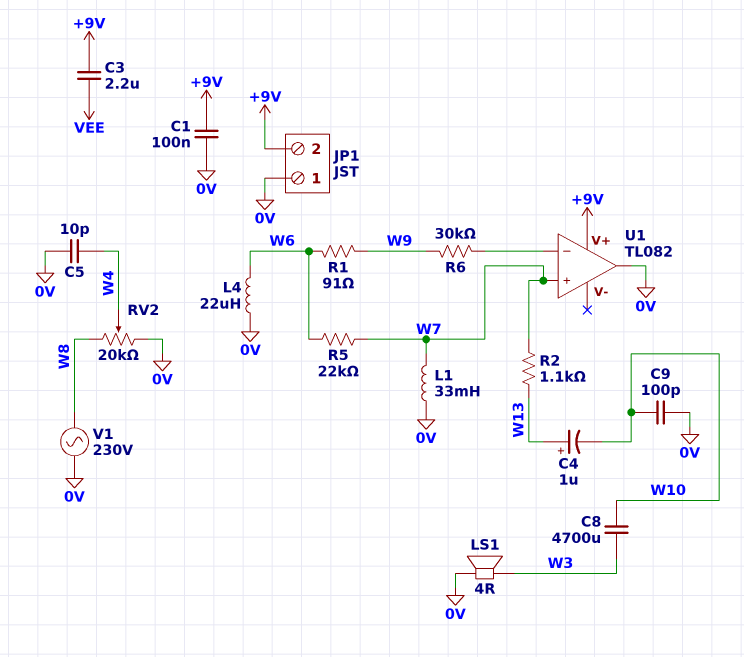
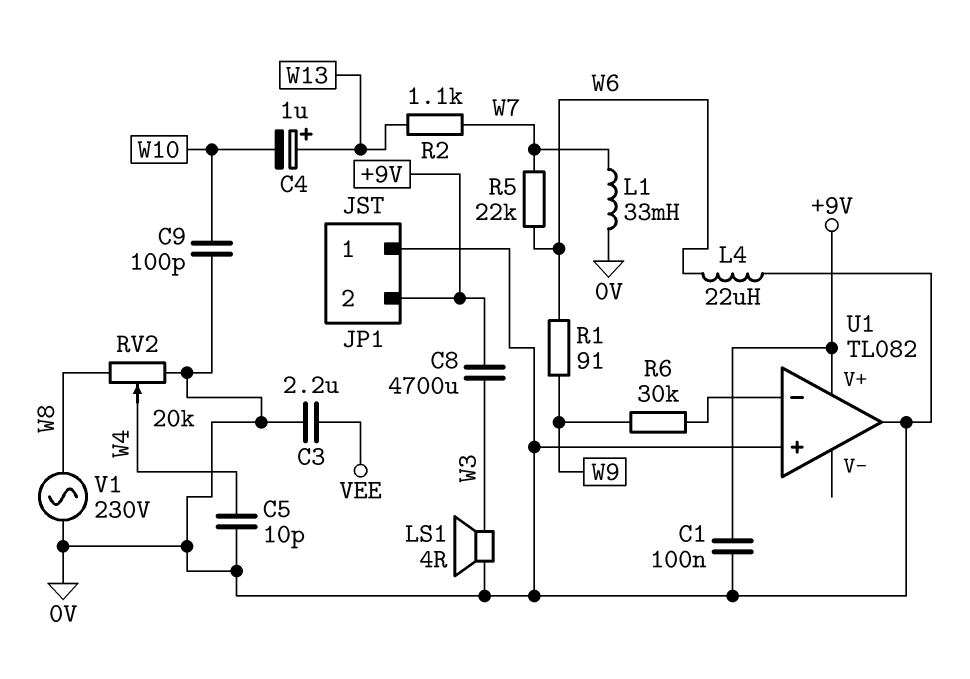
C3: 2.2uF (+9V, VEE) -> 2.2uF (0V, VEE)
C8: 4700uF (W3, W10) -> 4700uF (+9V, W3)
U1 pin in+: W7 -> 0V

